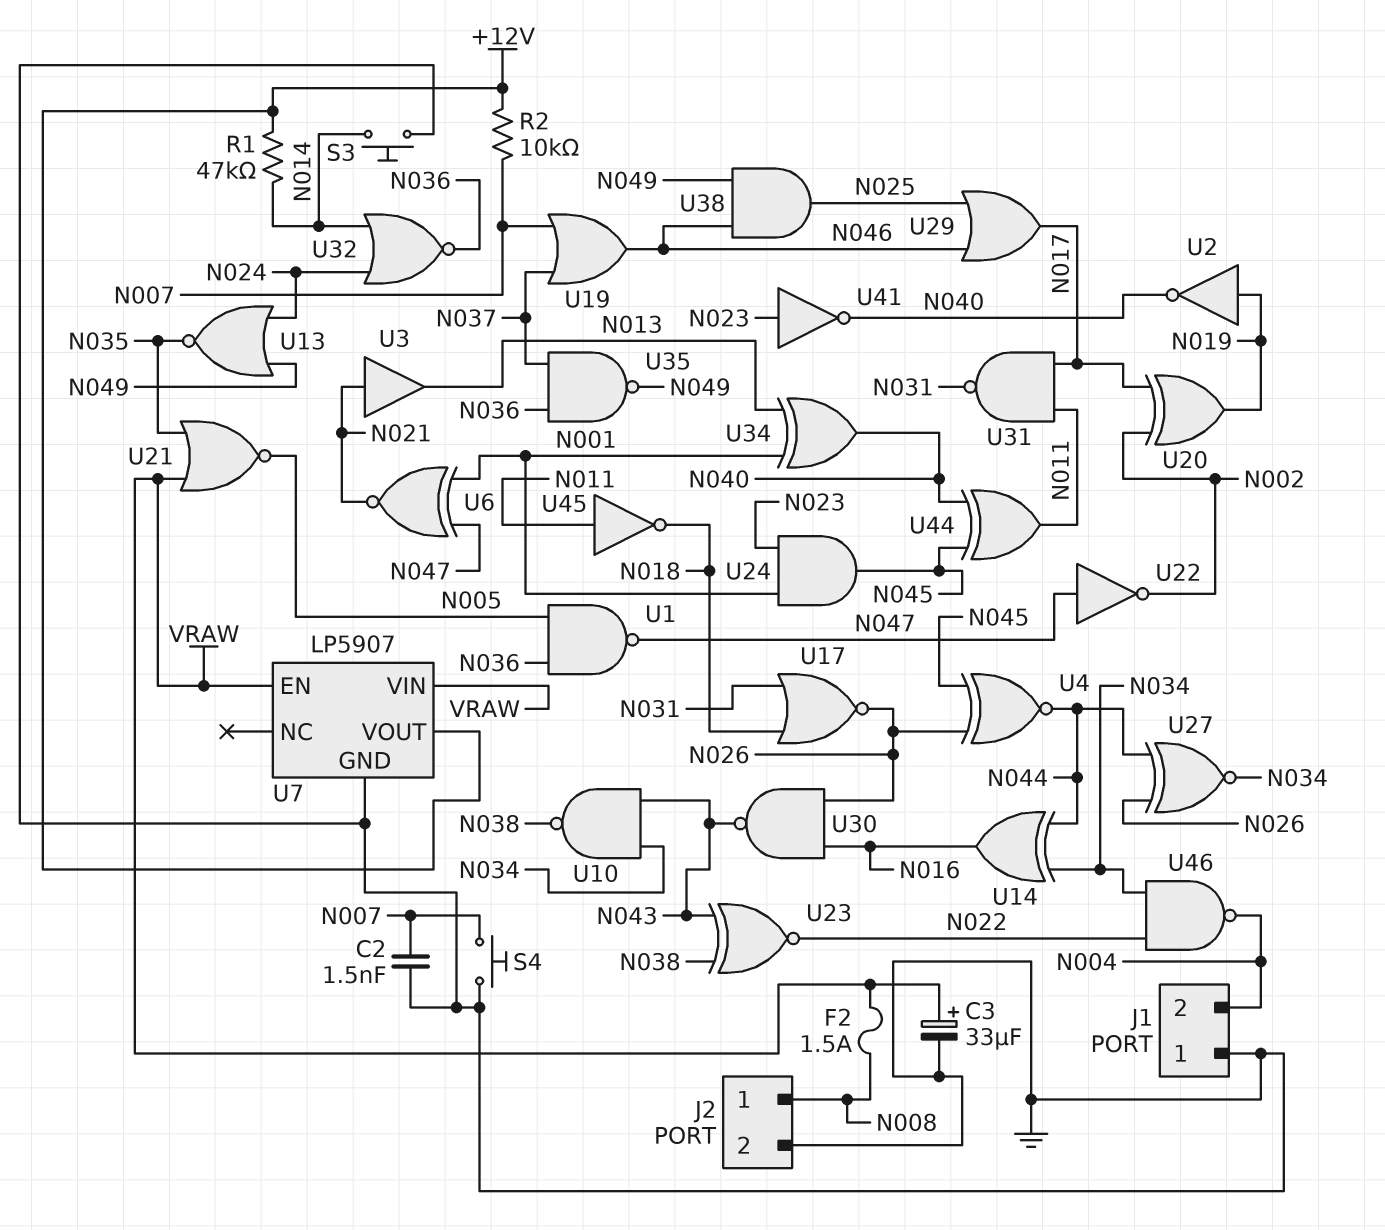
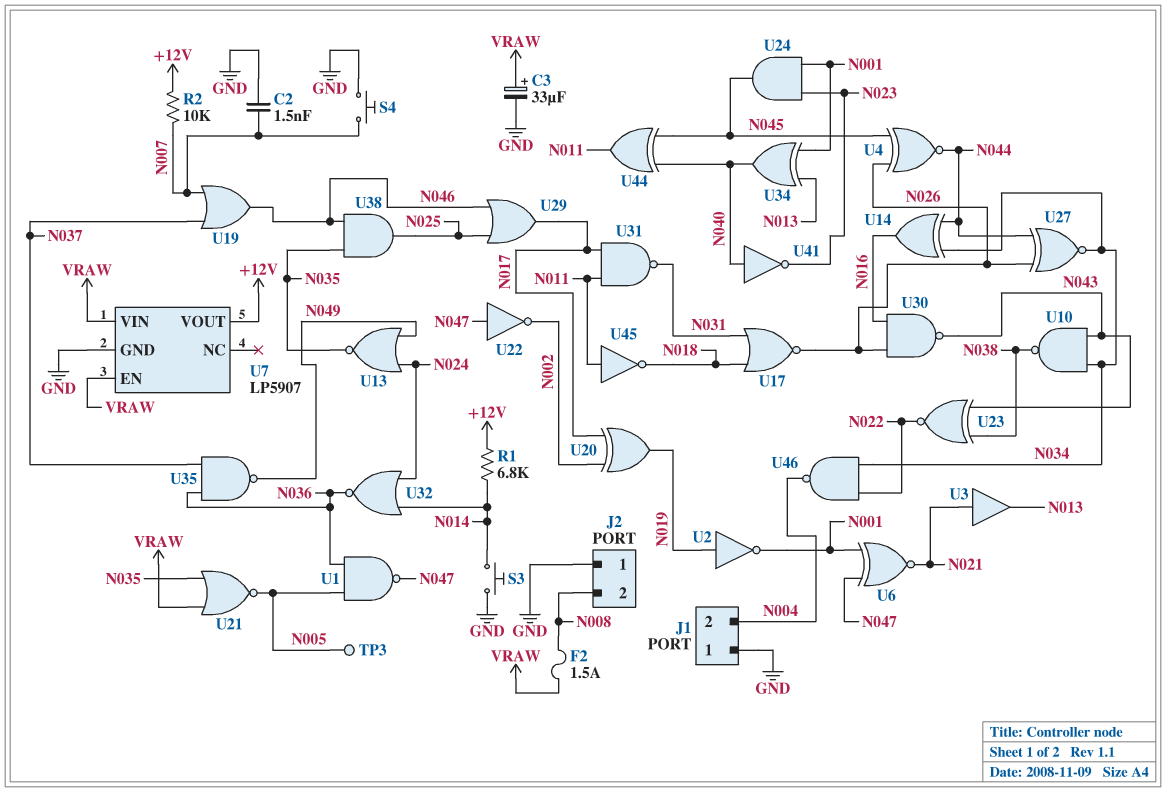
J2 pin 1: N008 -> GND
J2 pin 2: GND -> N008
R1: 47k (+12V, N014) -> 6.8k (+12V, N014)
TP3: none -> test point (N005)
U2: NOT (in N019, out N040) -> NOT (in N019, out N001)
U38: AND (in N046, in N049, out N025) -> AND (in N035, in N046, out N025)
U41: NOT (in N023, out N040) -> NOT (in N040, out N023)

